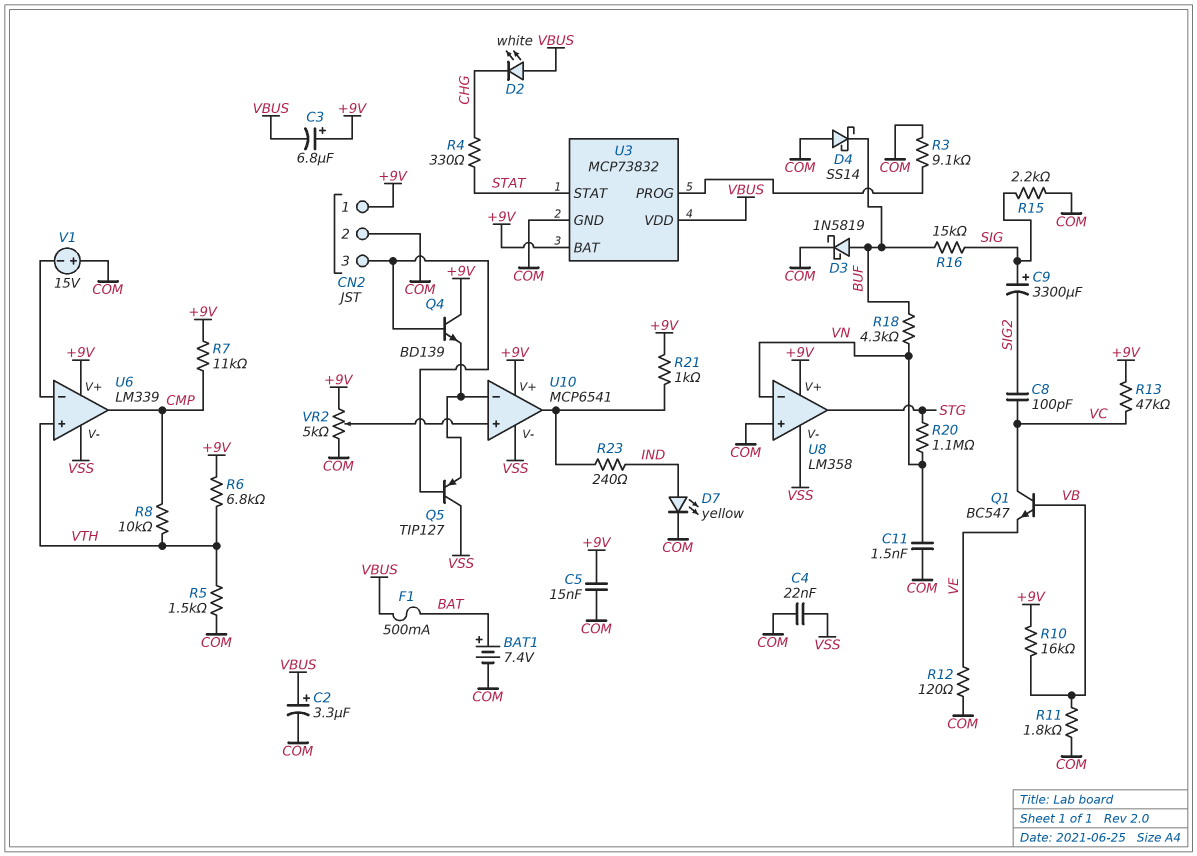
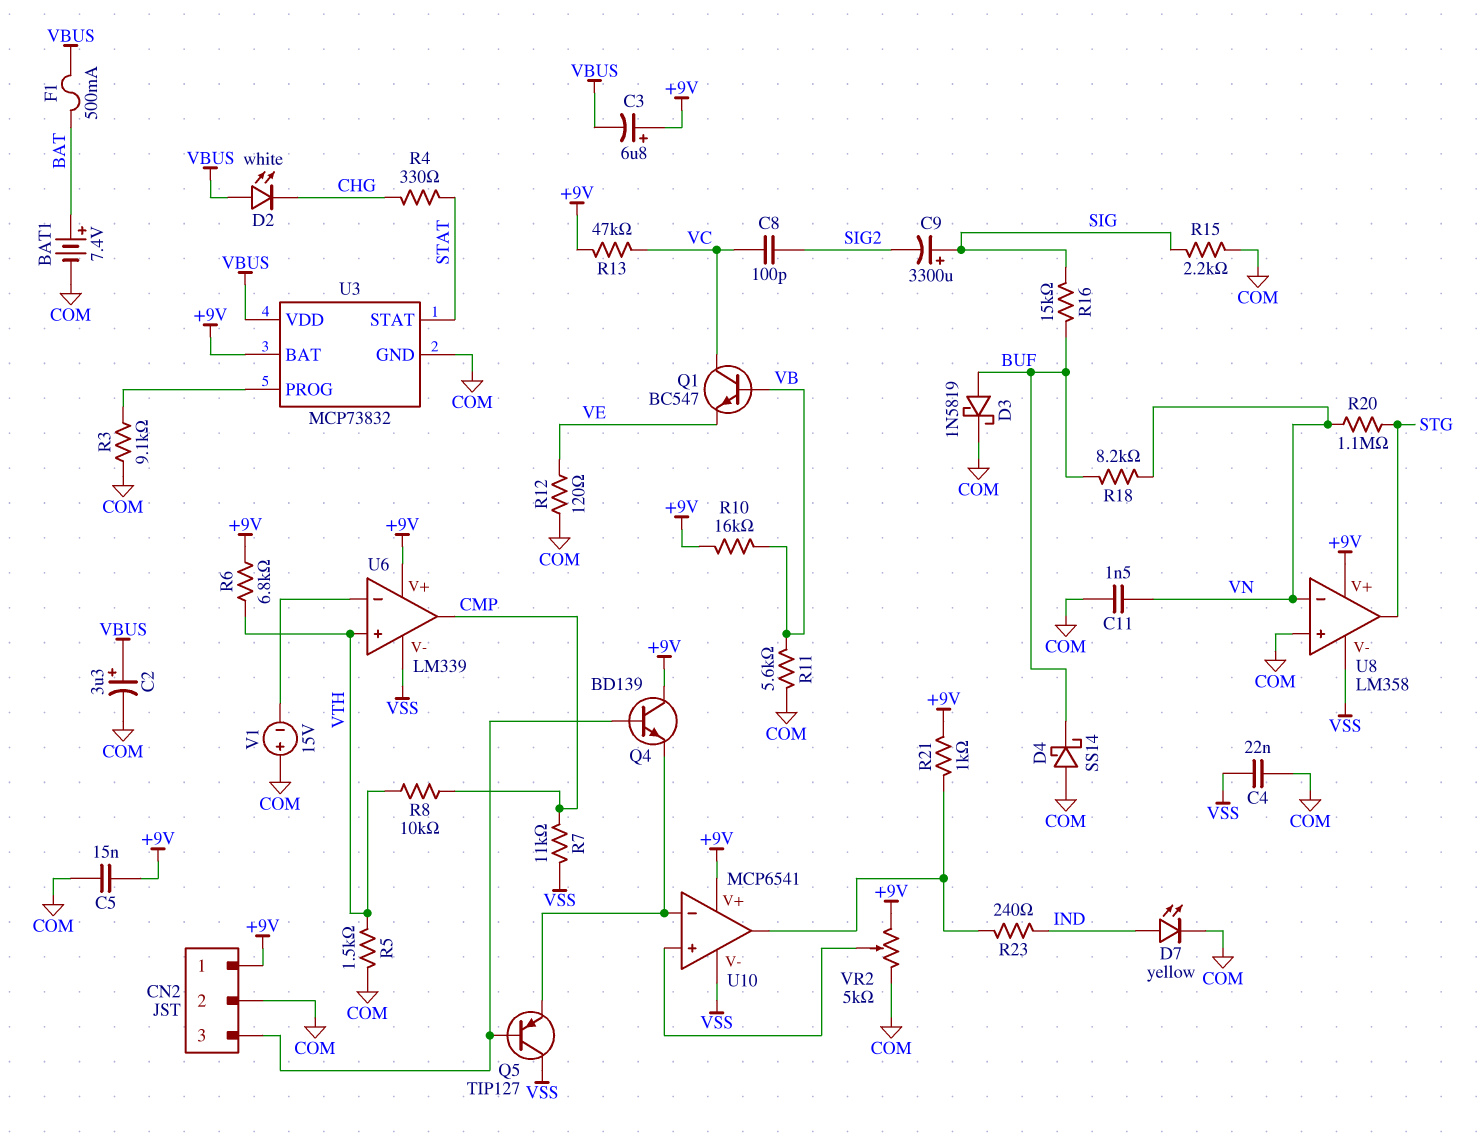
R7: 11k (+9V, CMP) -> 11k (CMP, VSS)
R11: 1.8k (COM, VB) -> 5.6k (COM, VB)
R18: 4.3k (BUF, VN) -> 8.2k (BUF, VN)

